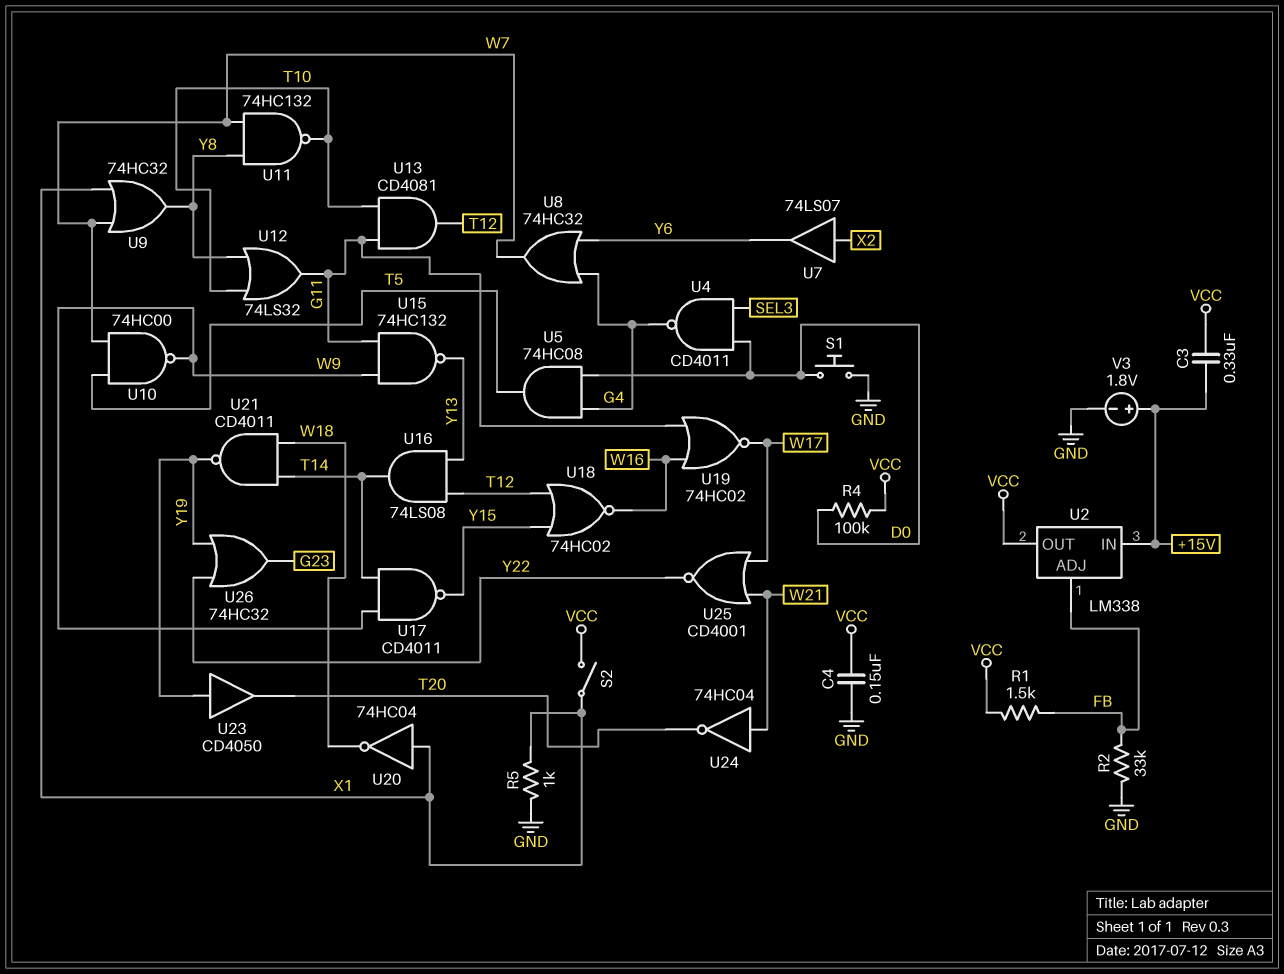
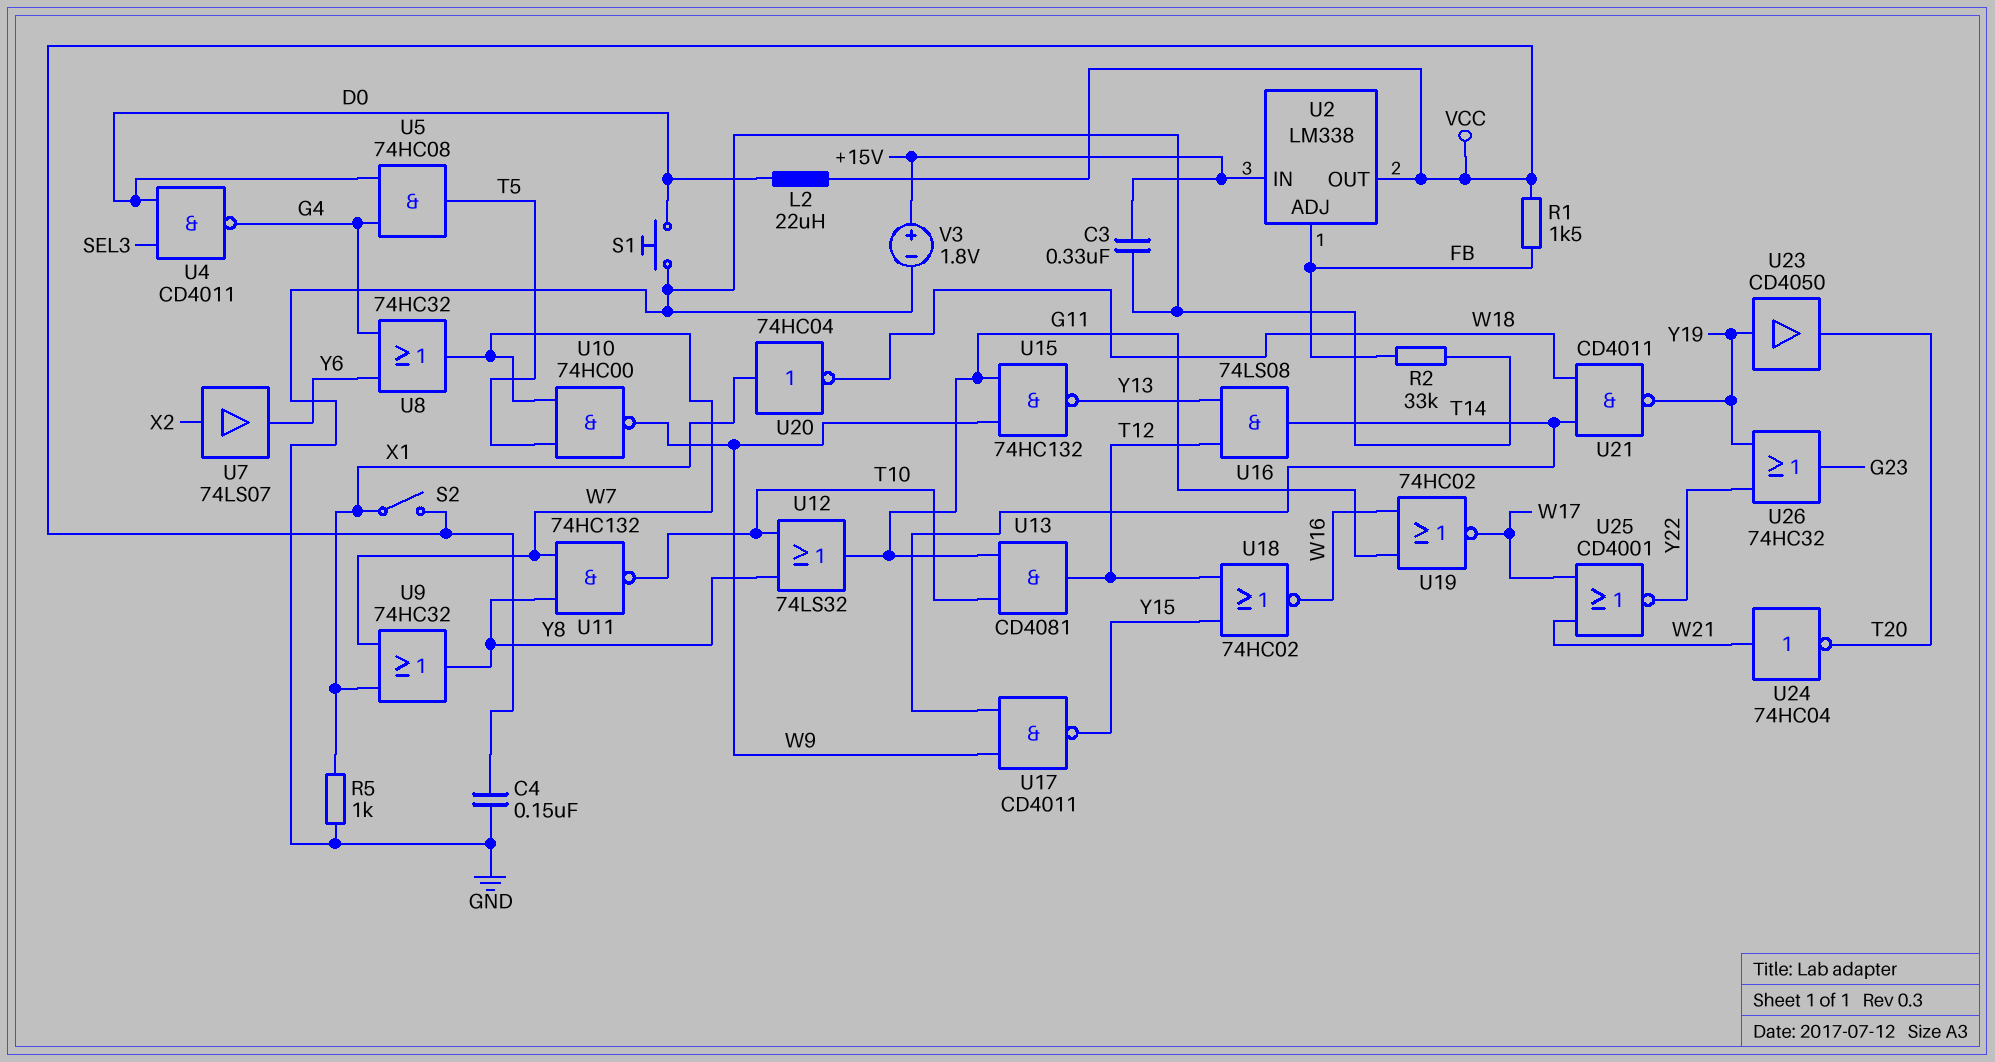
C3: 330nF (+15V, VCC) -> 330nF (+15V, GND)
L2: none -> 22uH (D0, VCC)
R4: 100k (D0, VCC) -> none

